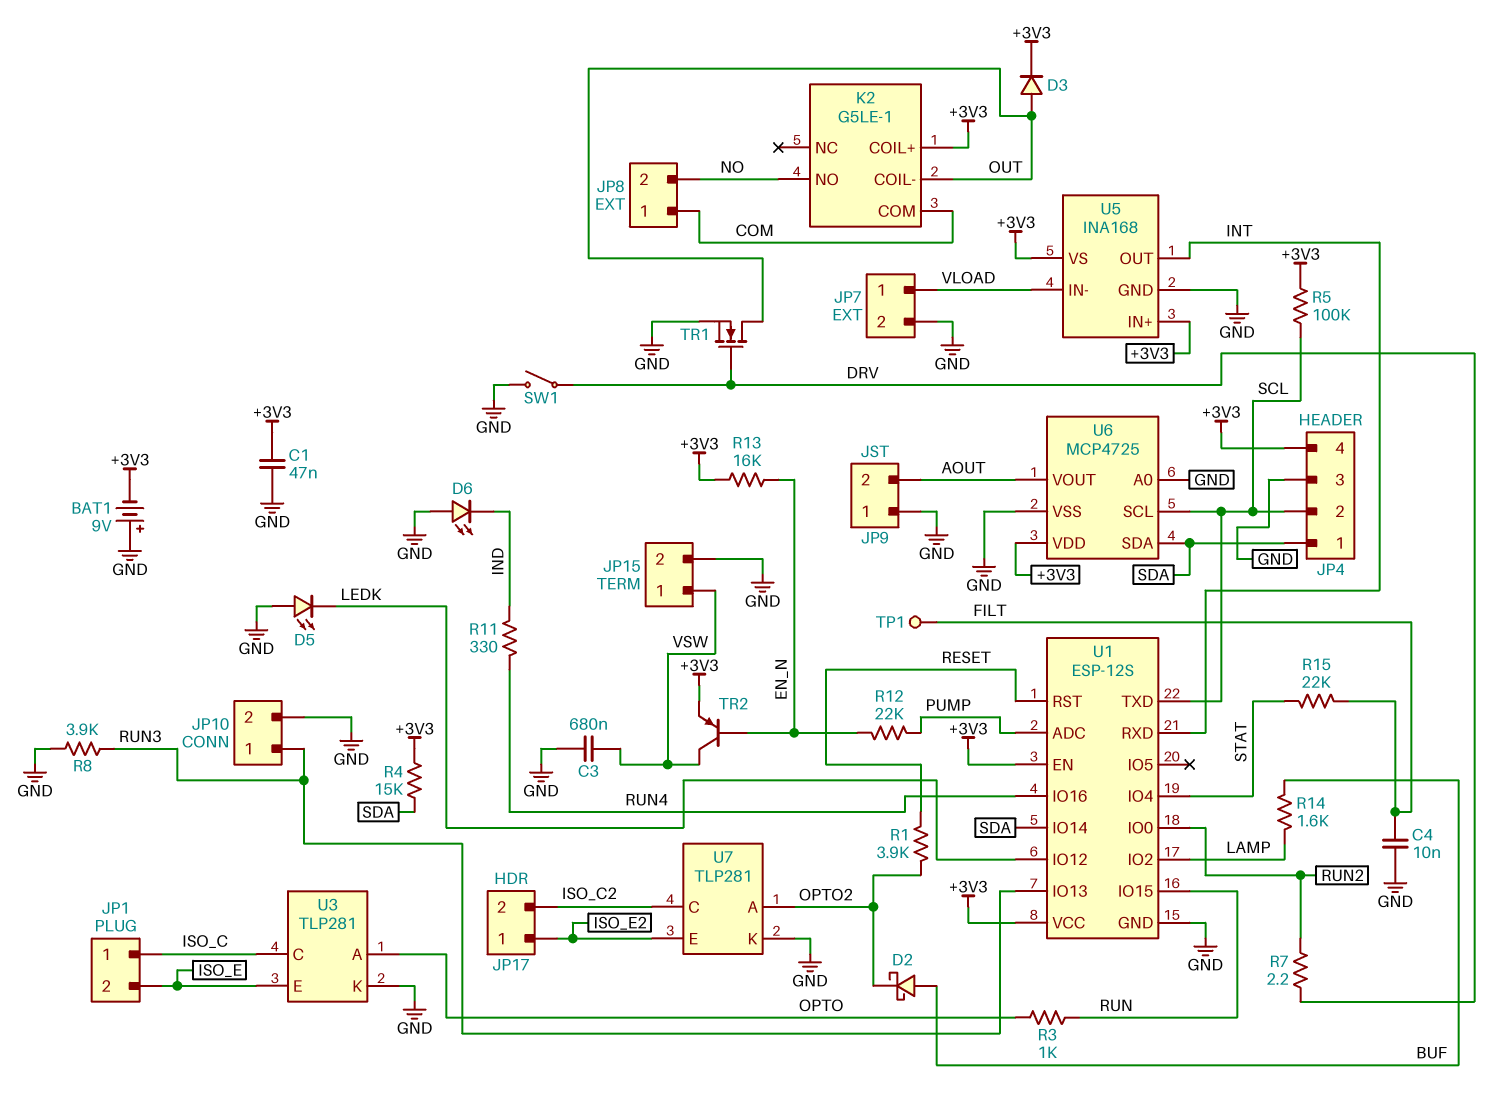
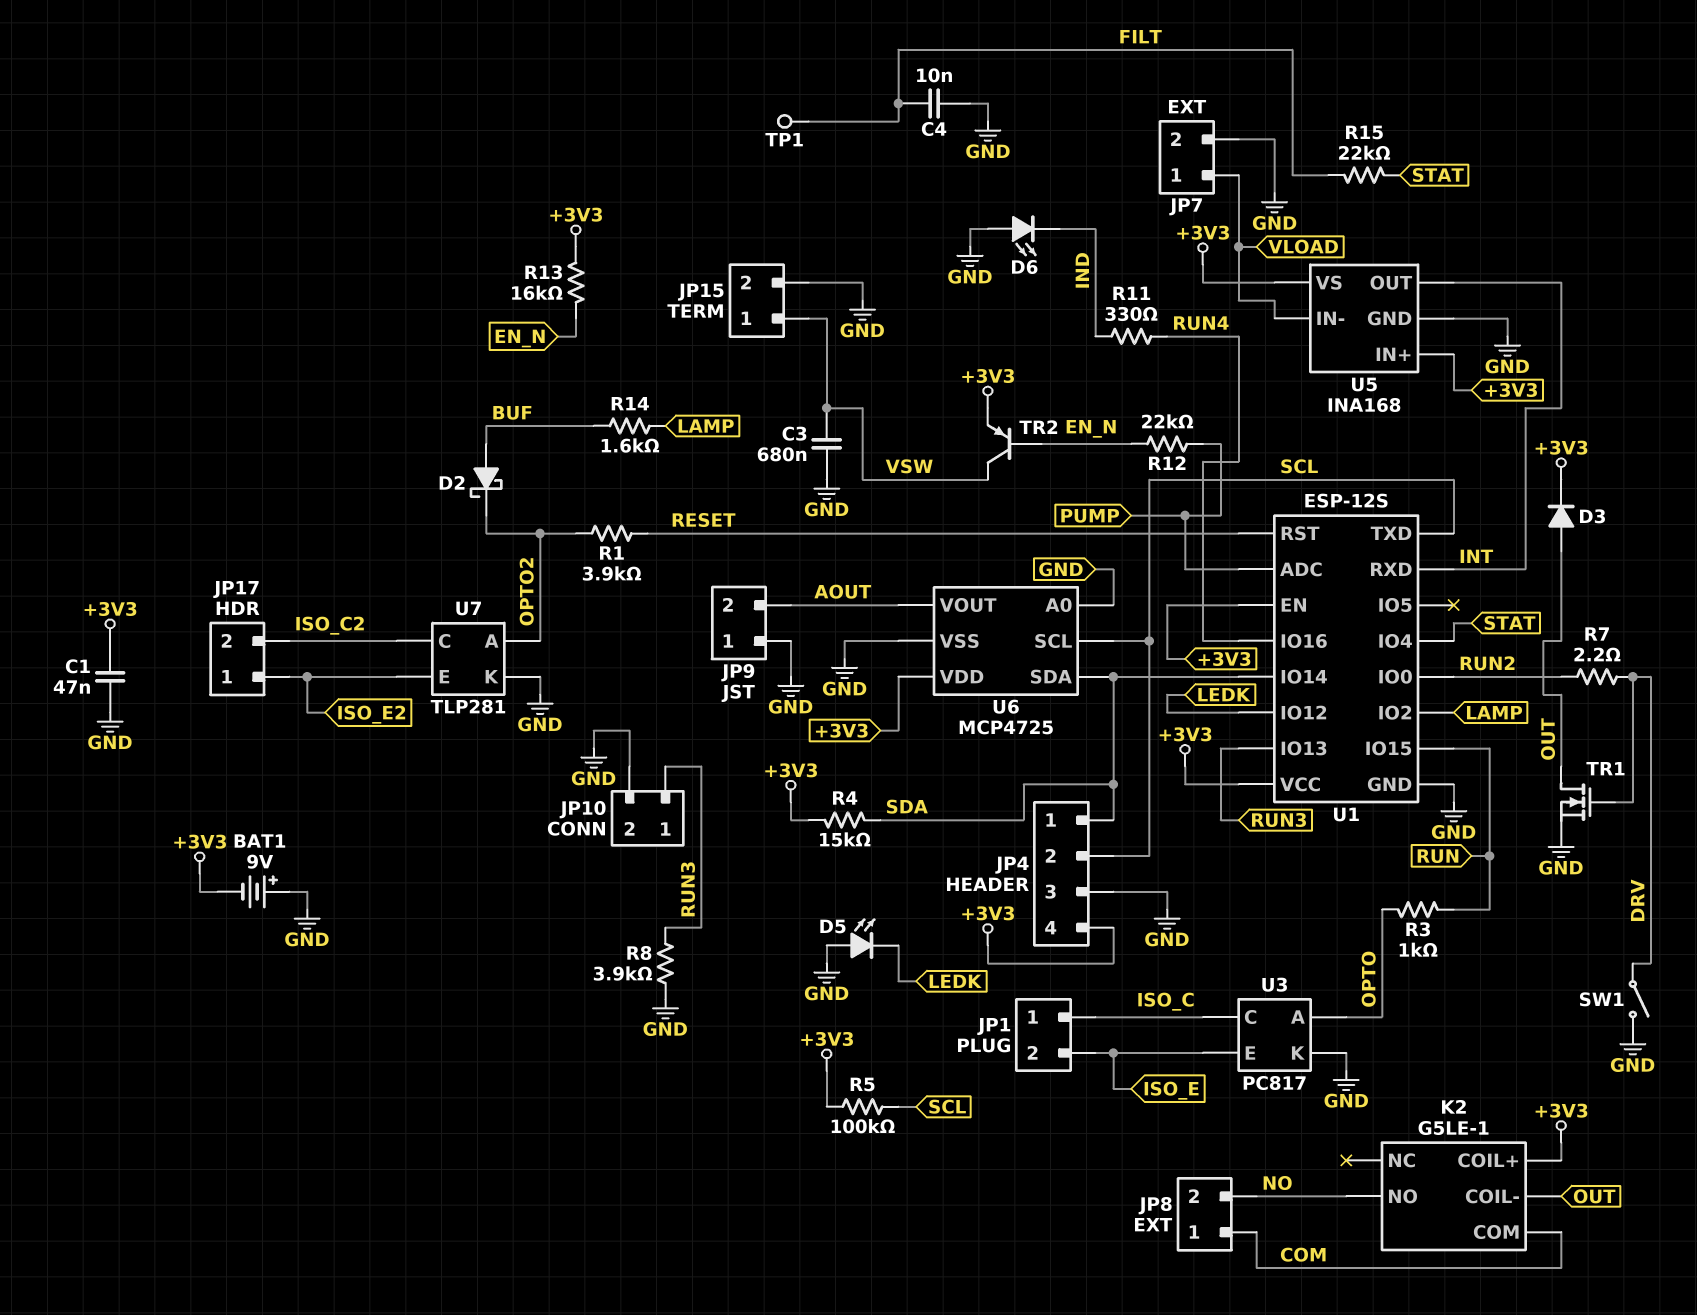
U3: TLP281 -> PC817

